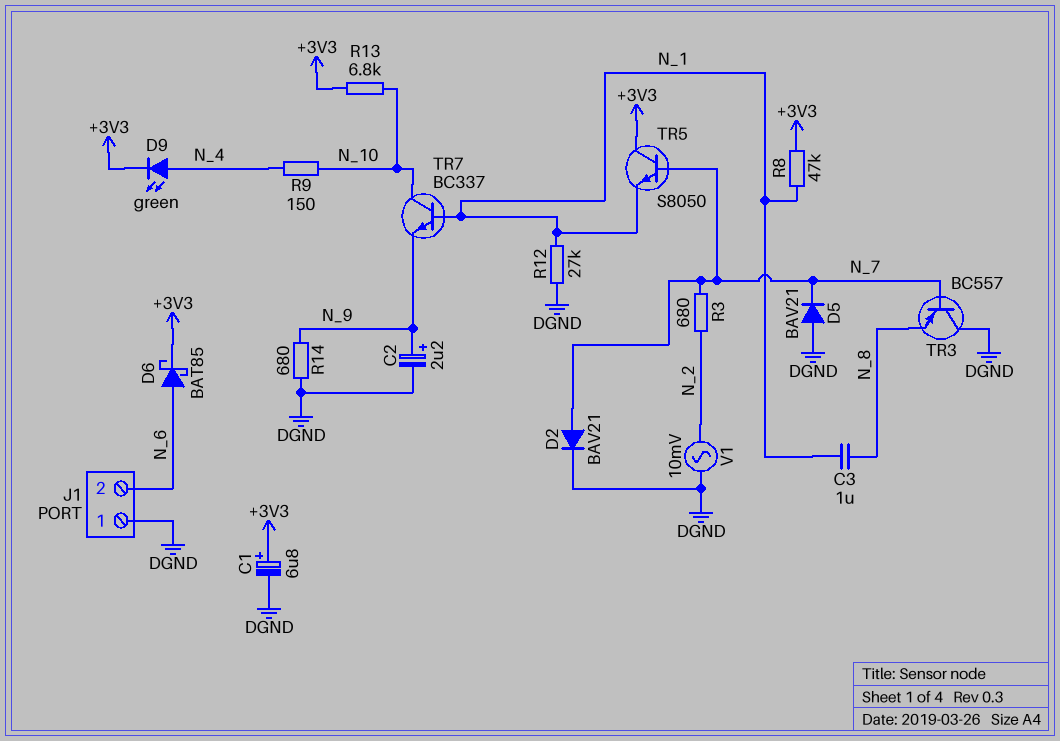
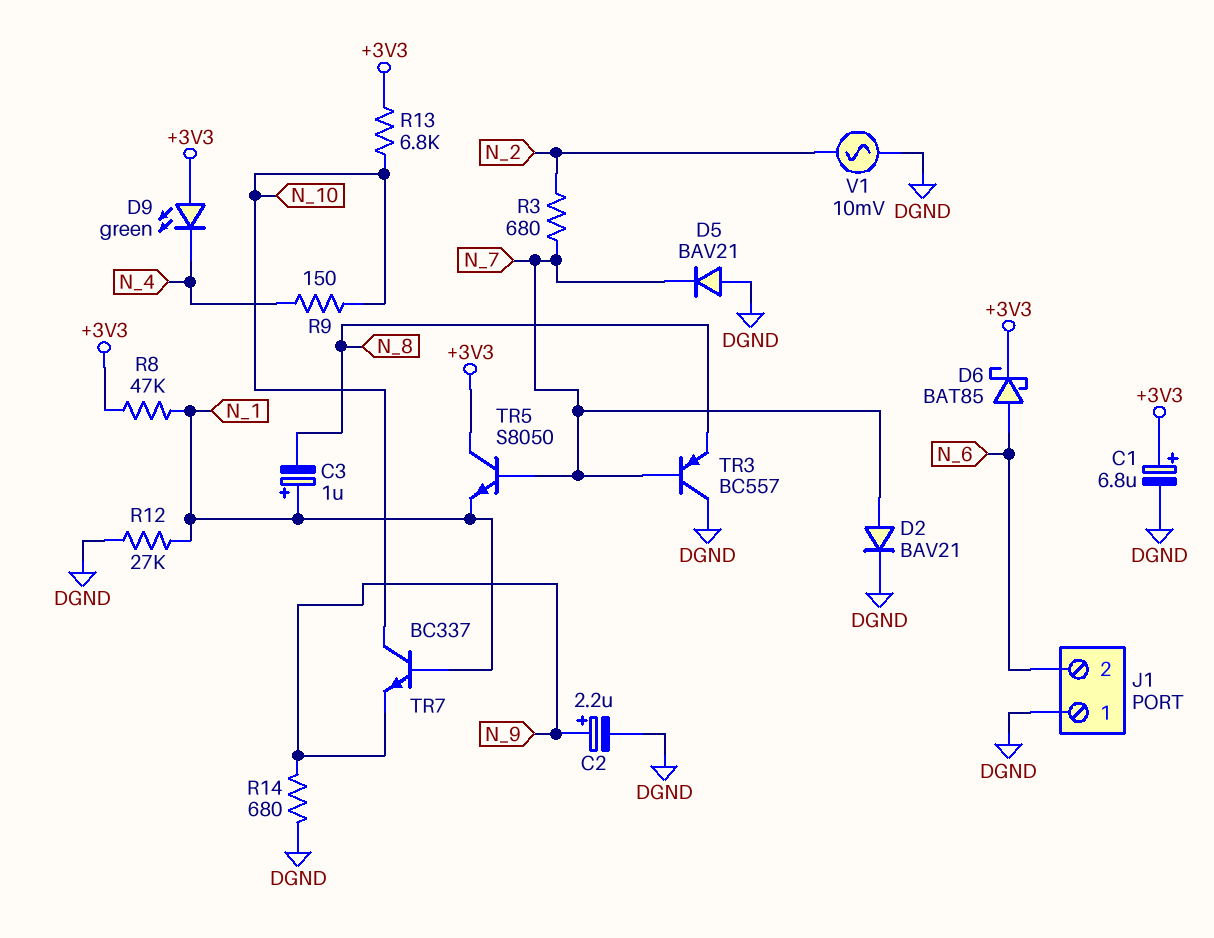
C3: 1uF (N_1, N_8) -> 1uF (plus N_1, minus N_8)
D9: LED green (A N_4, K +3V3) -> LED green (A +3V3, K N_4)

